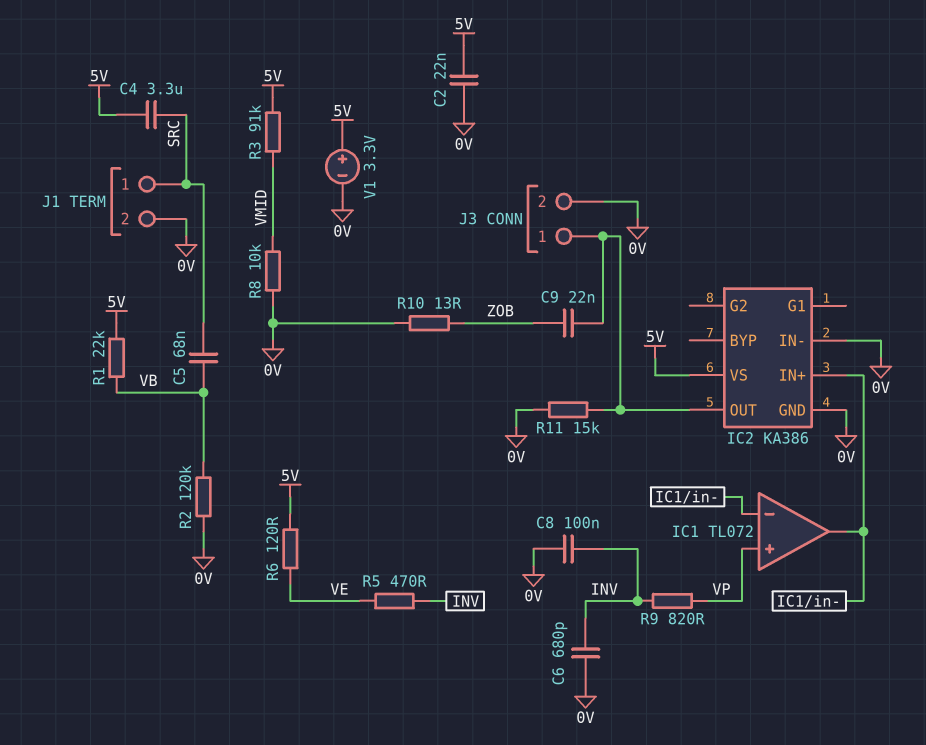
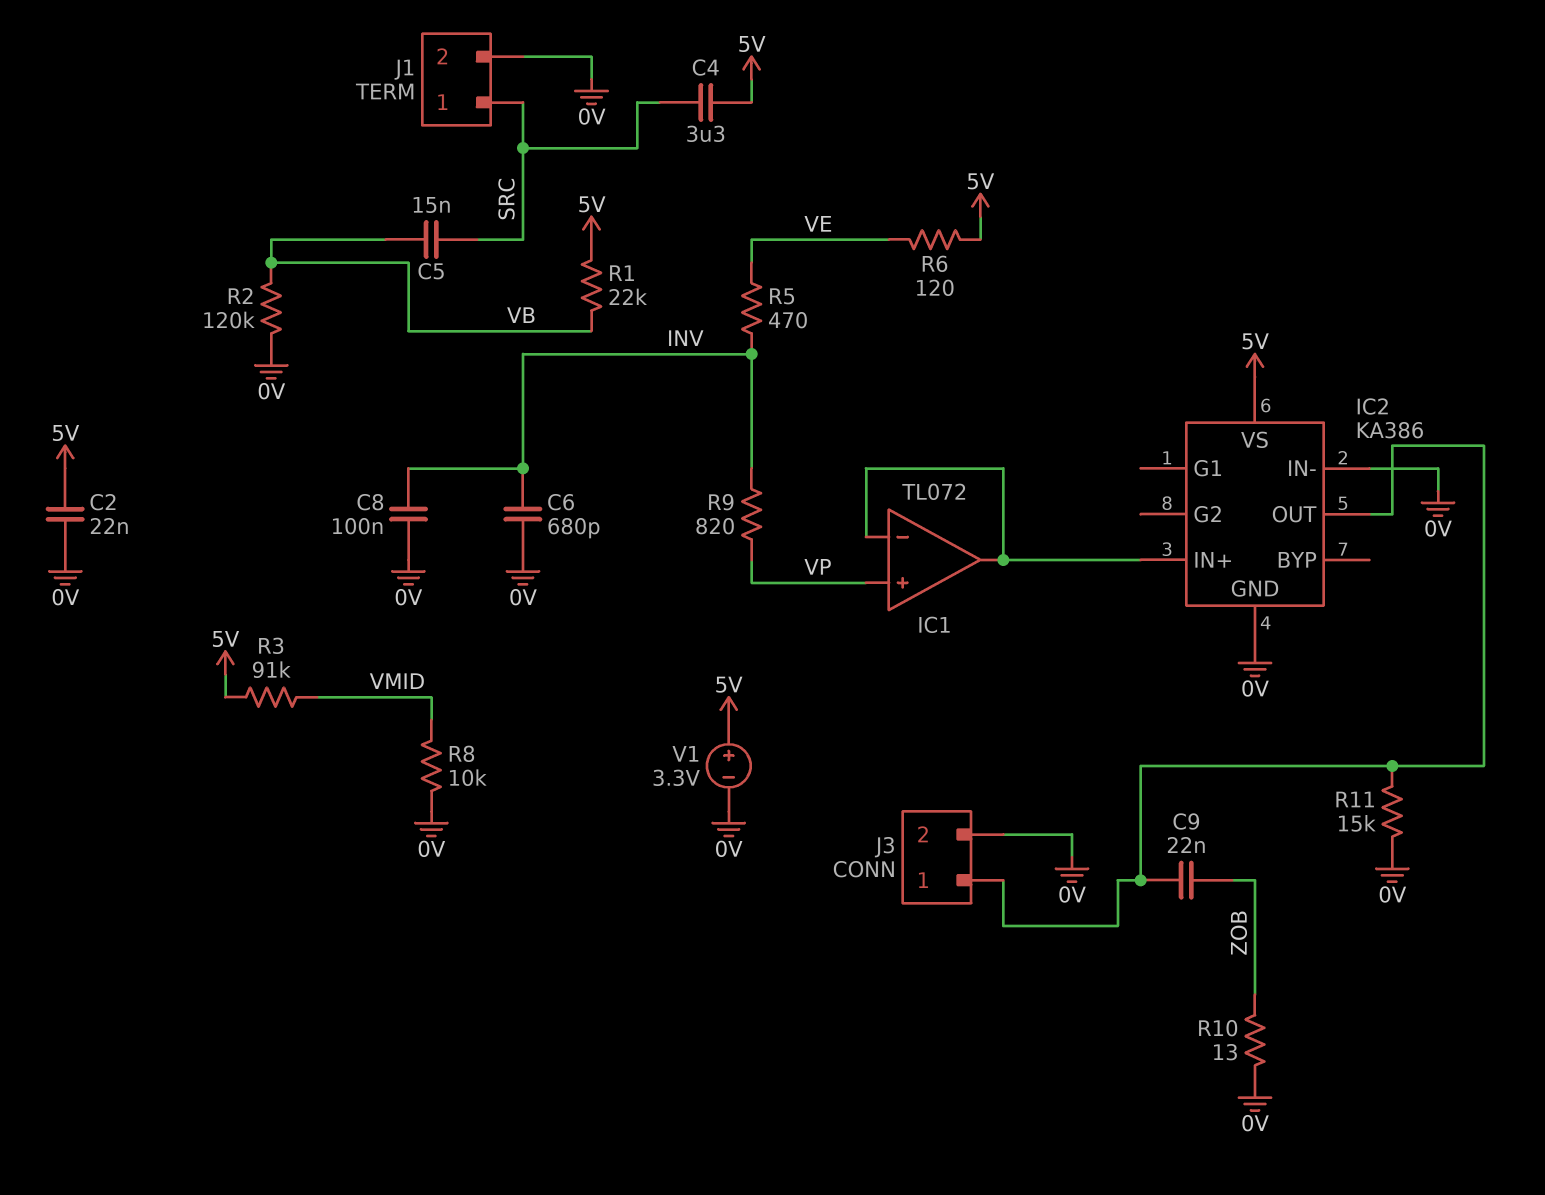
C5: 68nF (SRC, VB) -> 15nF (SRC, VB)

